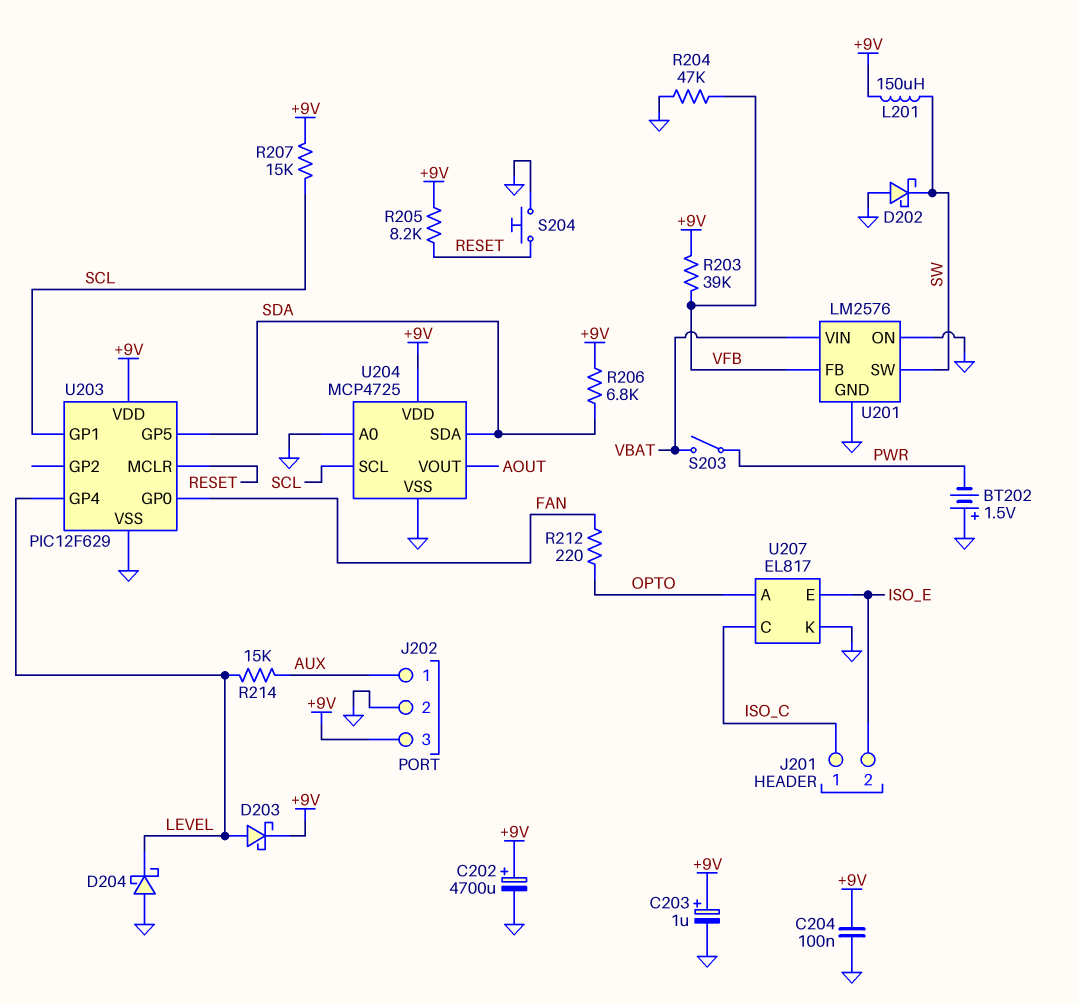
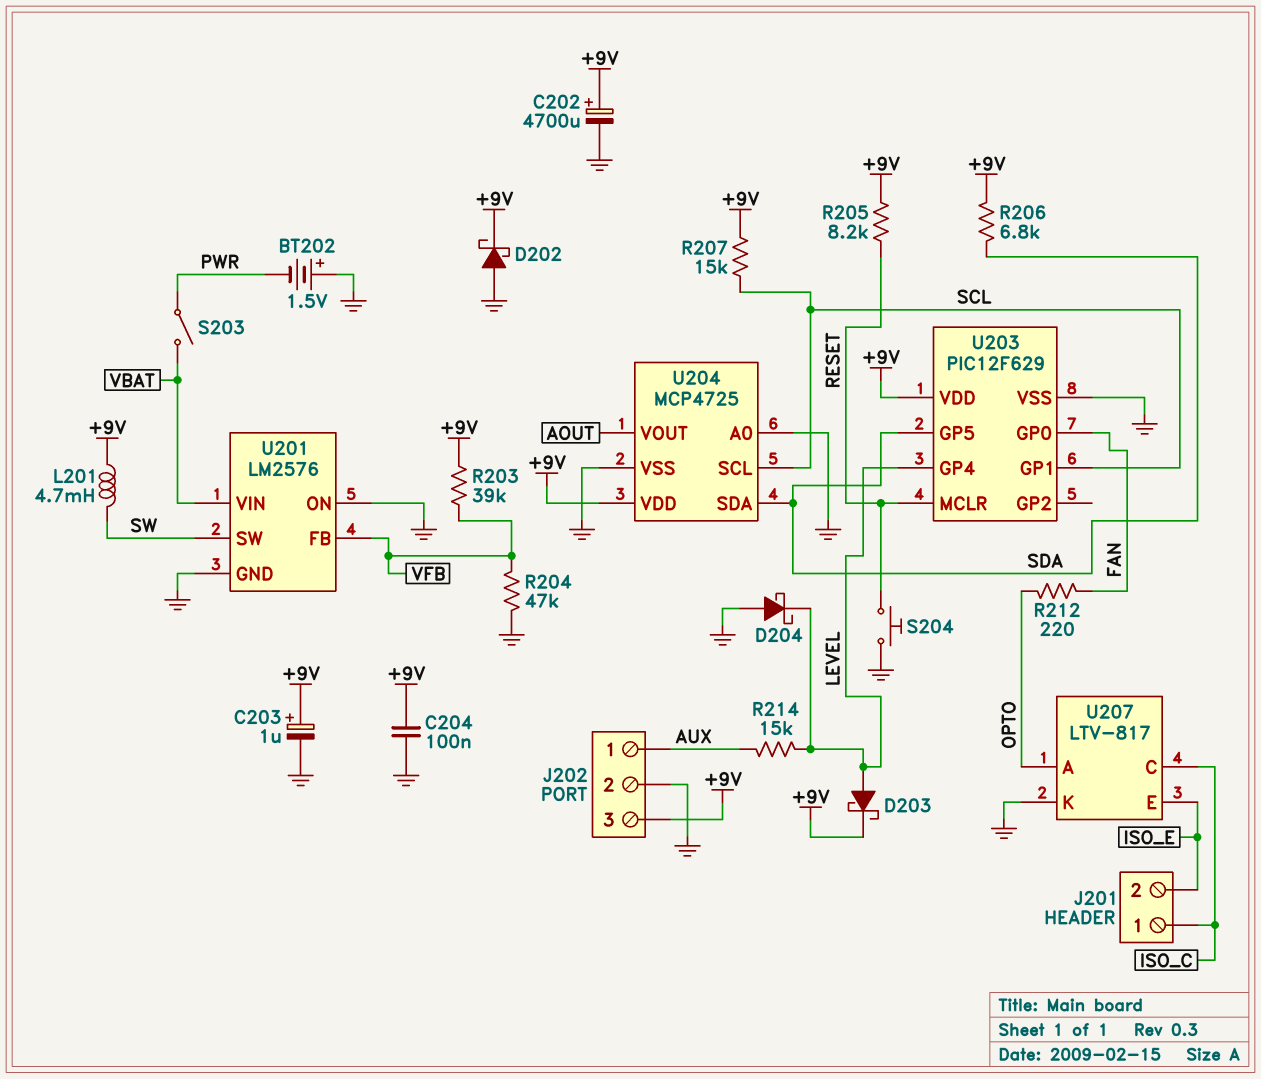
D202: schottky (A GND, K SW) -> schottky (A GND, K +9V)
L201: 150uH (+9V, SW) -> 4.7mH (+9V, SW)
U207: EL817 -> LTV-817

